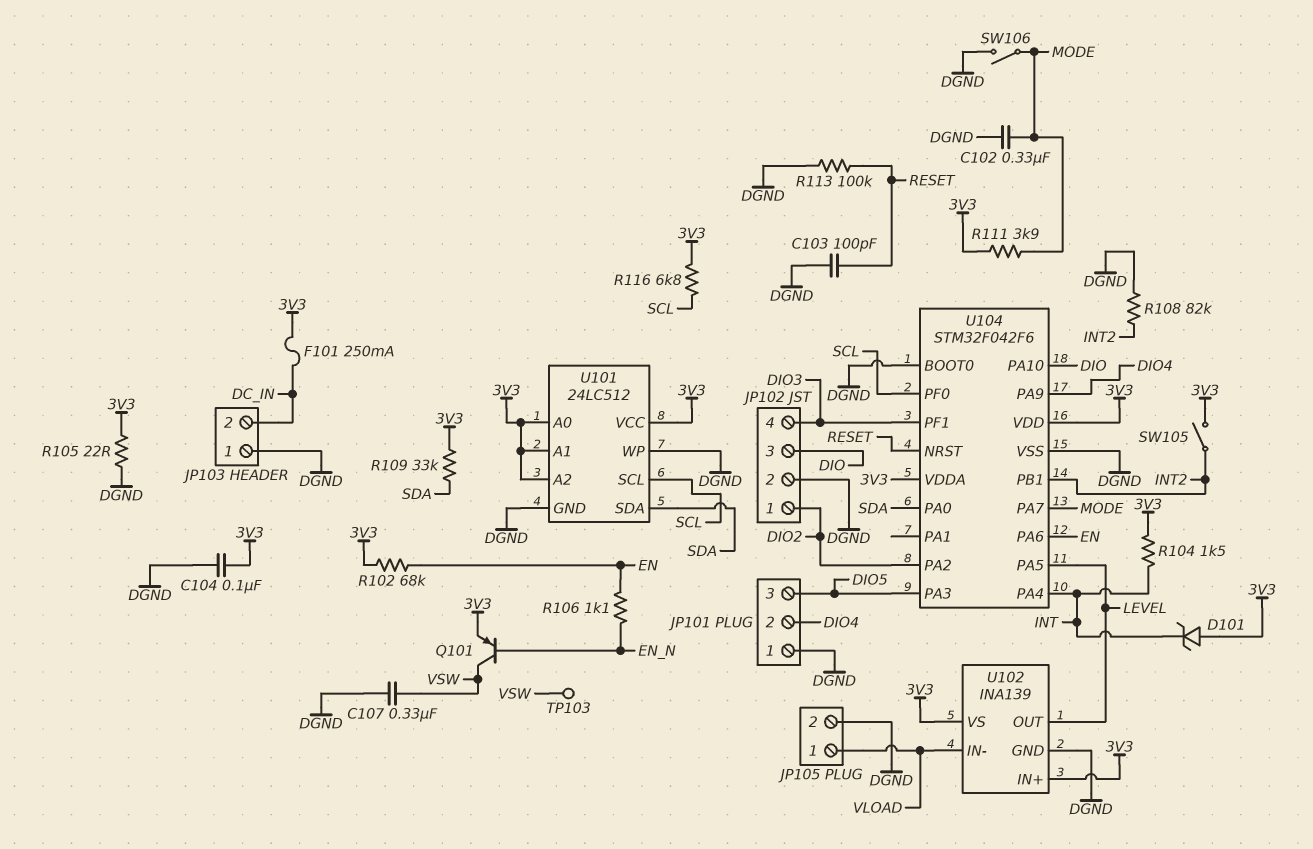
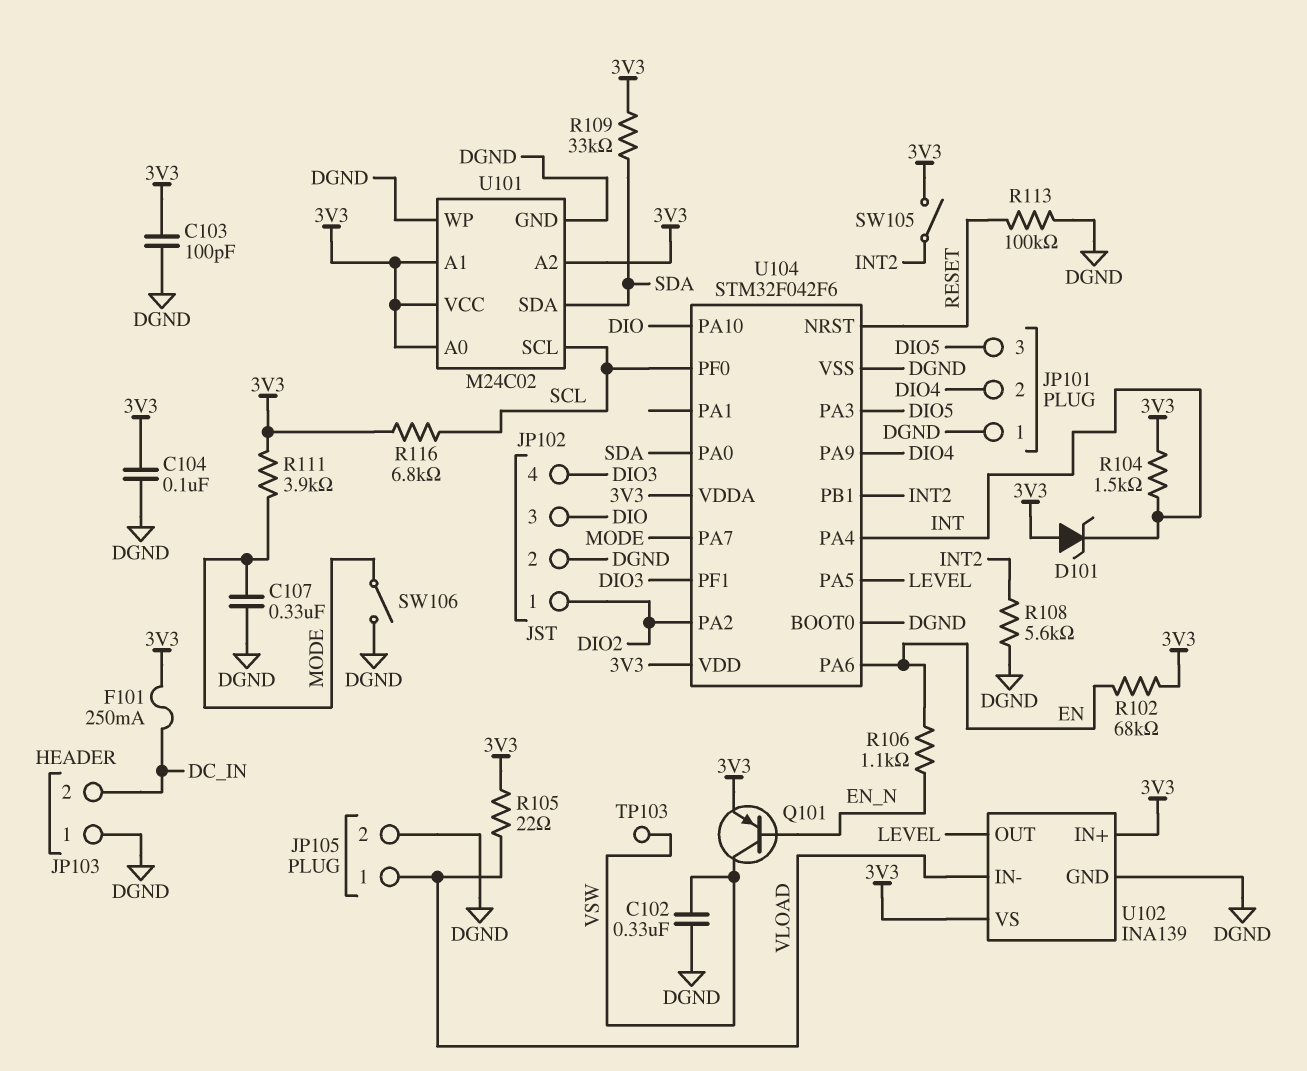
C102: 330nF (DGND, MODE) -> 330nF (DGND, VSW)
C103: 100pF (DGND, RESET) -> 100pF (3V3, DGND)
C107: 330nF (DGND, VSW) -> 330nF (DGND, MODE)
R105: 22 (3V3, DGND) -> 22 (3V3, VLOAD)
R108: 82k (DGND, INT2) -> 5.6k (DGND, INT2)
U101: 24LC512 -> M24C02

